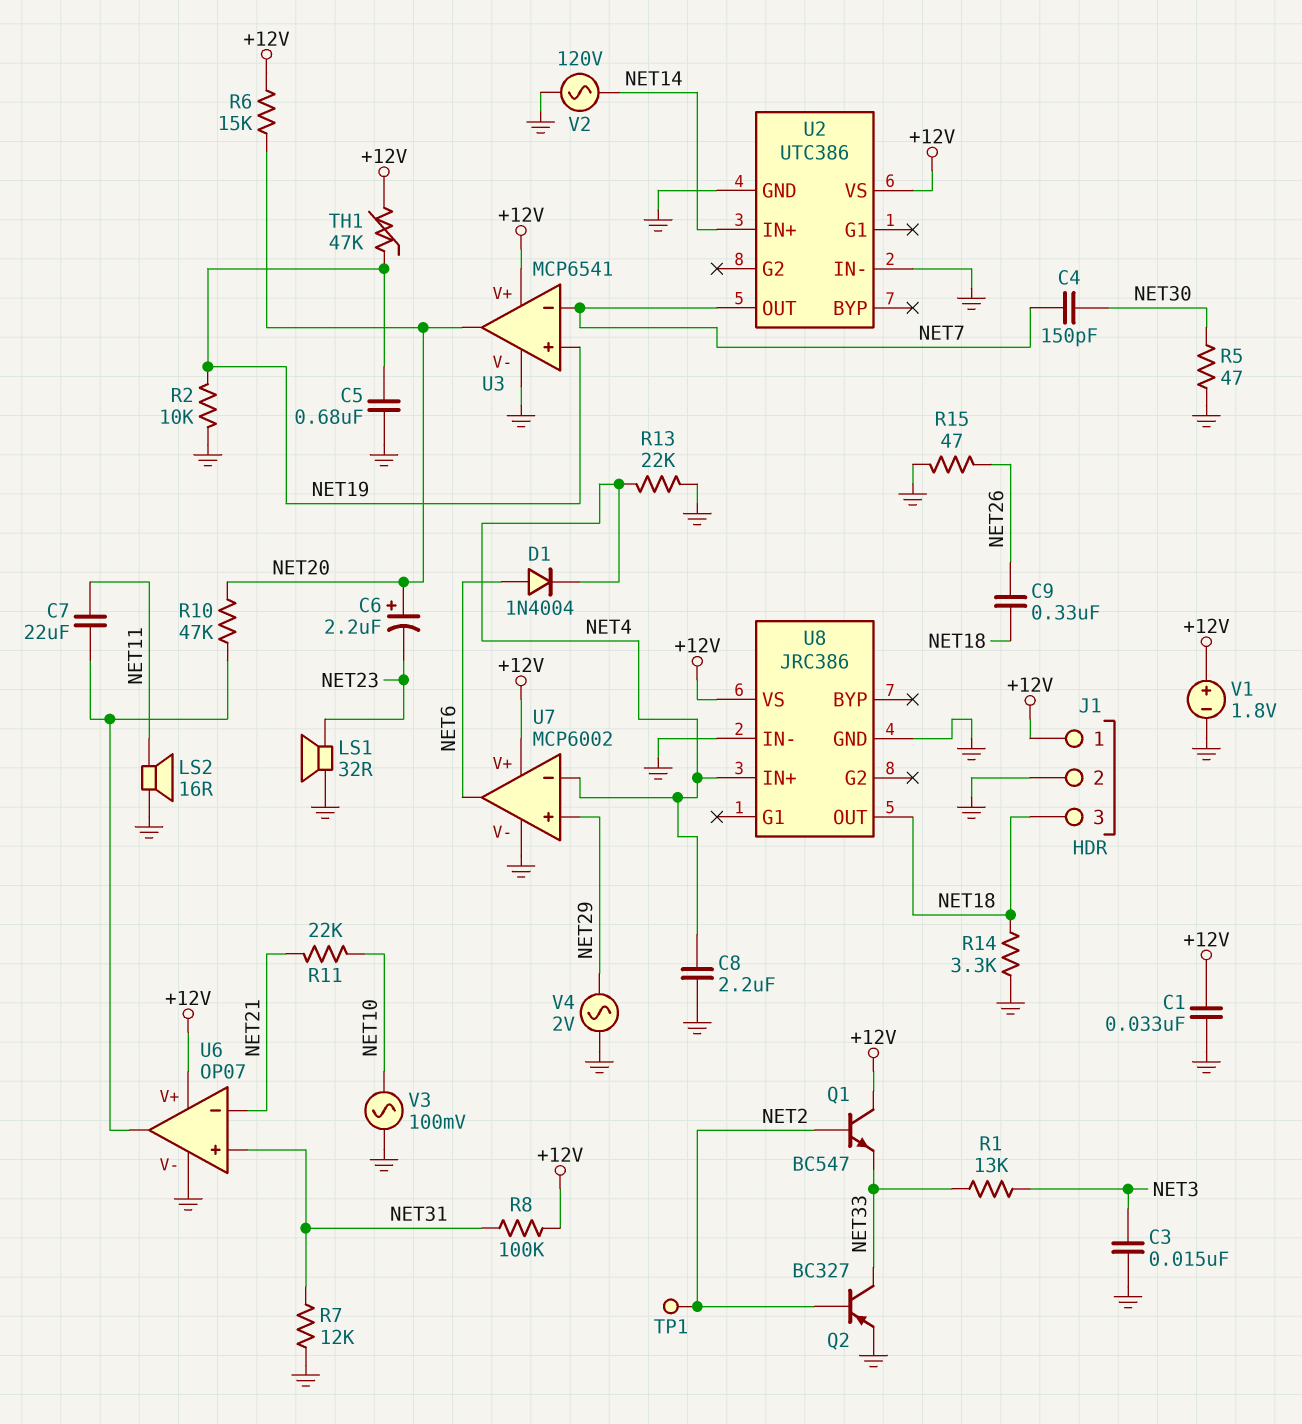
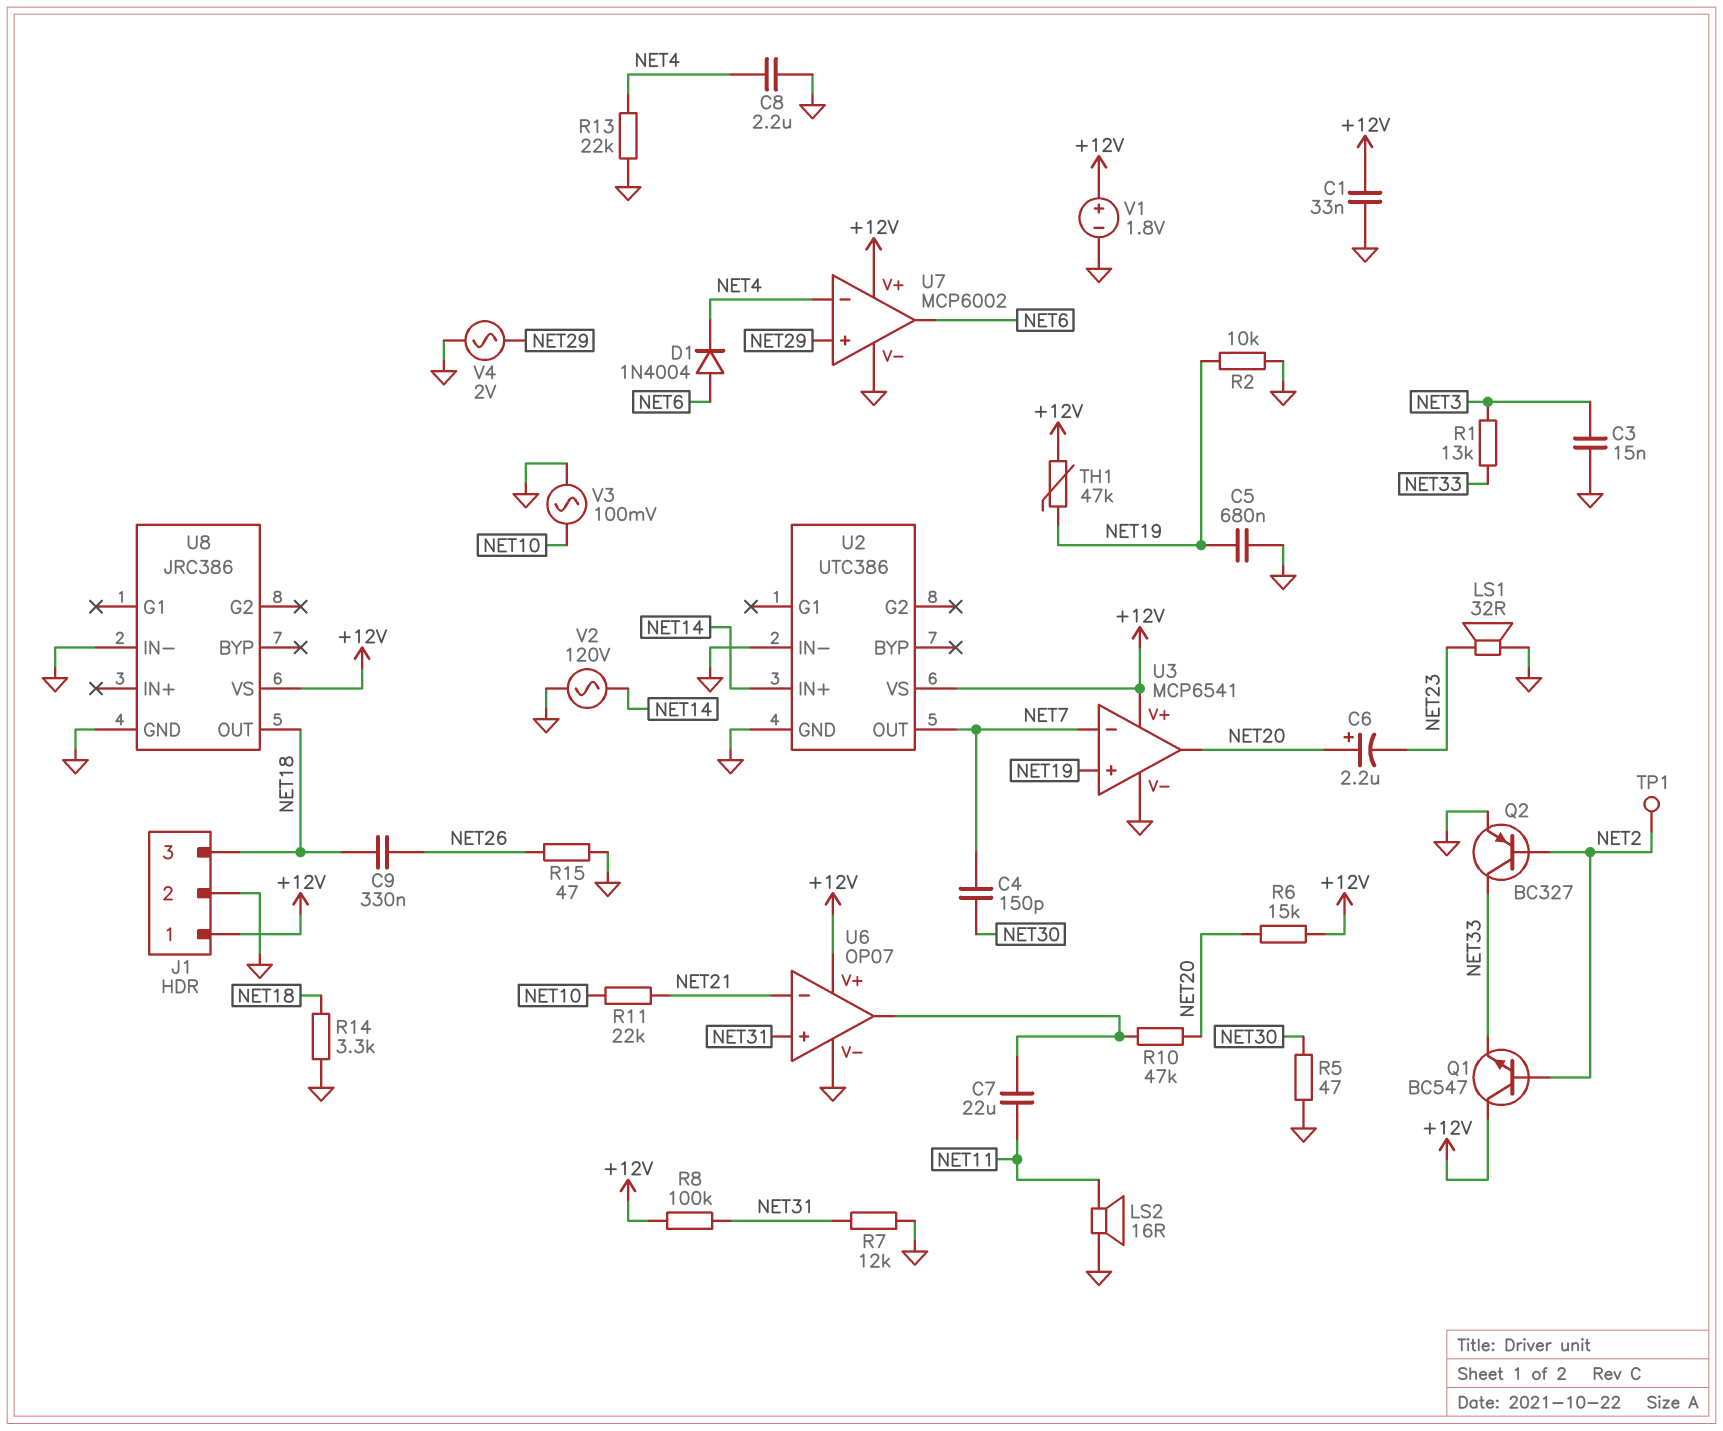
U8 pin IN+: NET4 -> none

